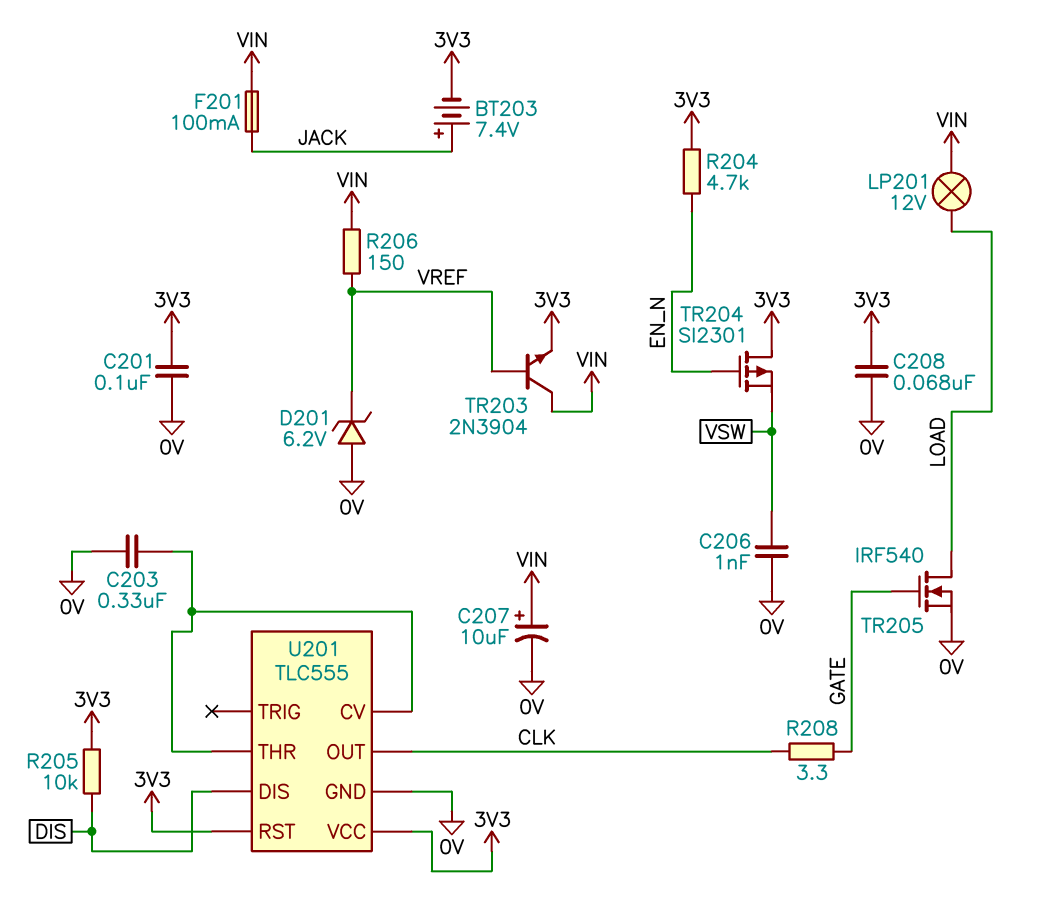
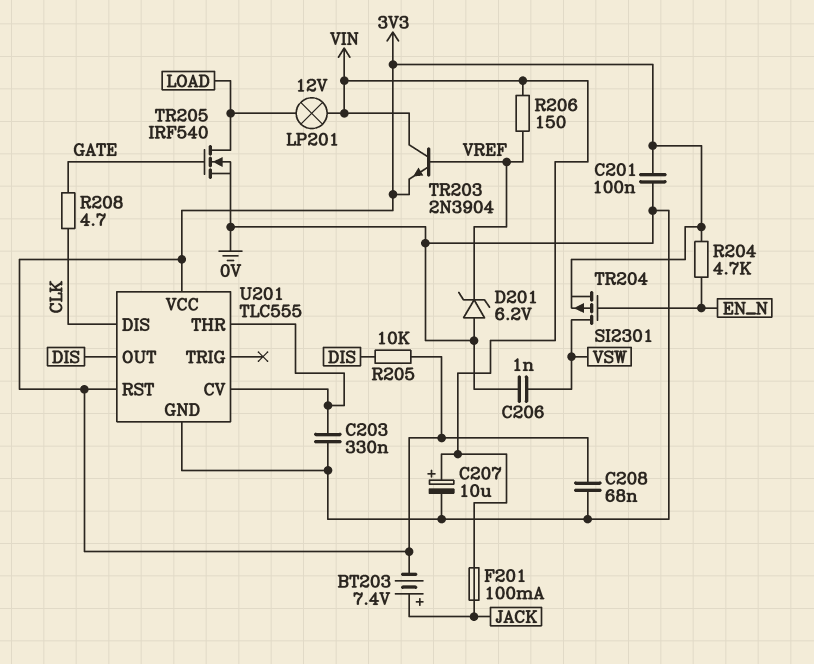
R208: 3.3 (CLK, GATE) -> 4.7 (CLK, GATE)
TR204: PMOS SI2301 (G EN_N, D 3V3, S VSW) -> PMOS SI2301 (G EN_N, D VSW, S 3V3)
U201 pin DIS: DIS -> CLK
U201 pin OUT: CLK -> DIS

